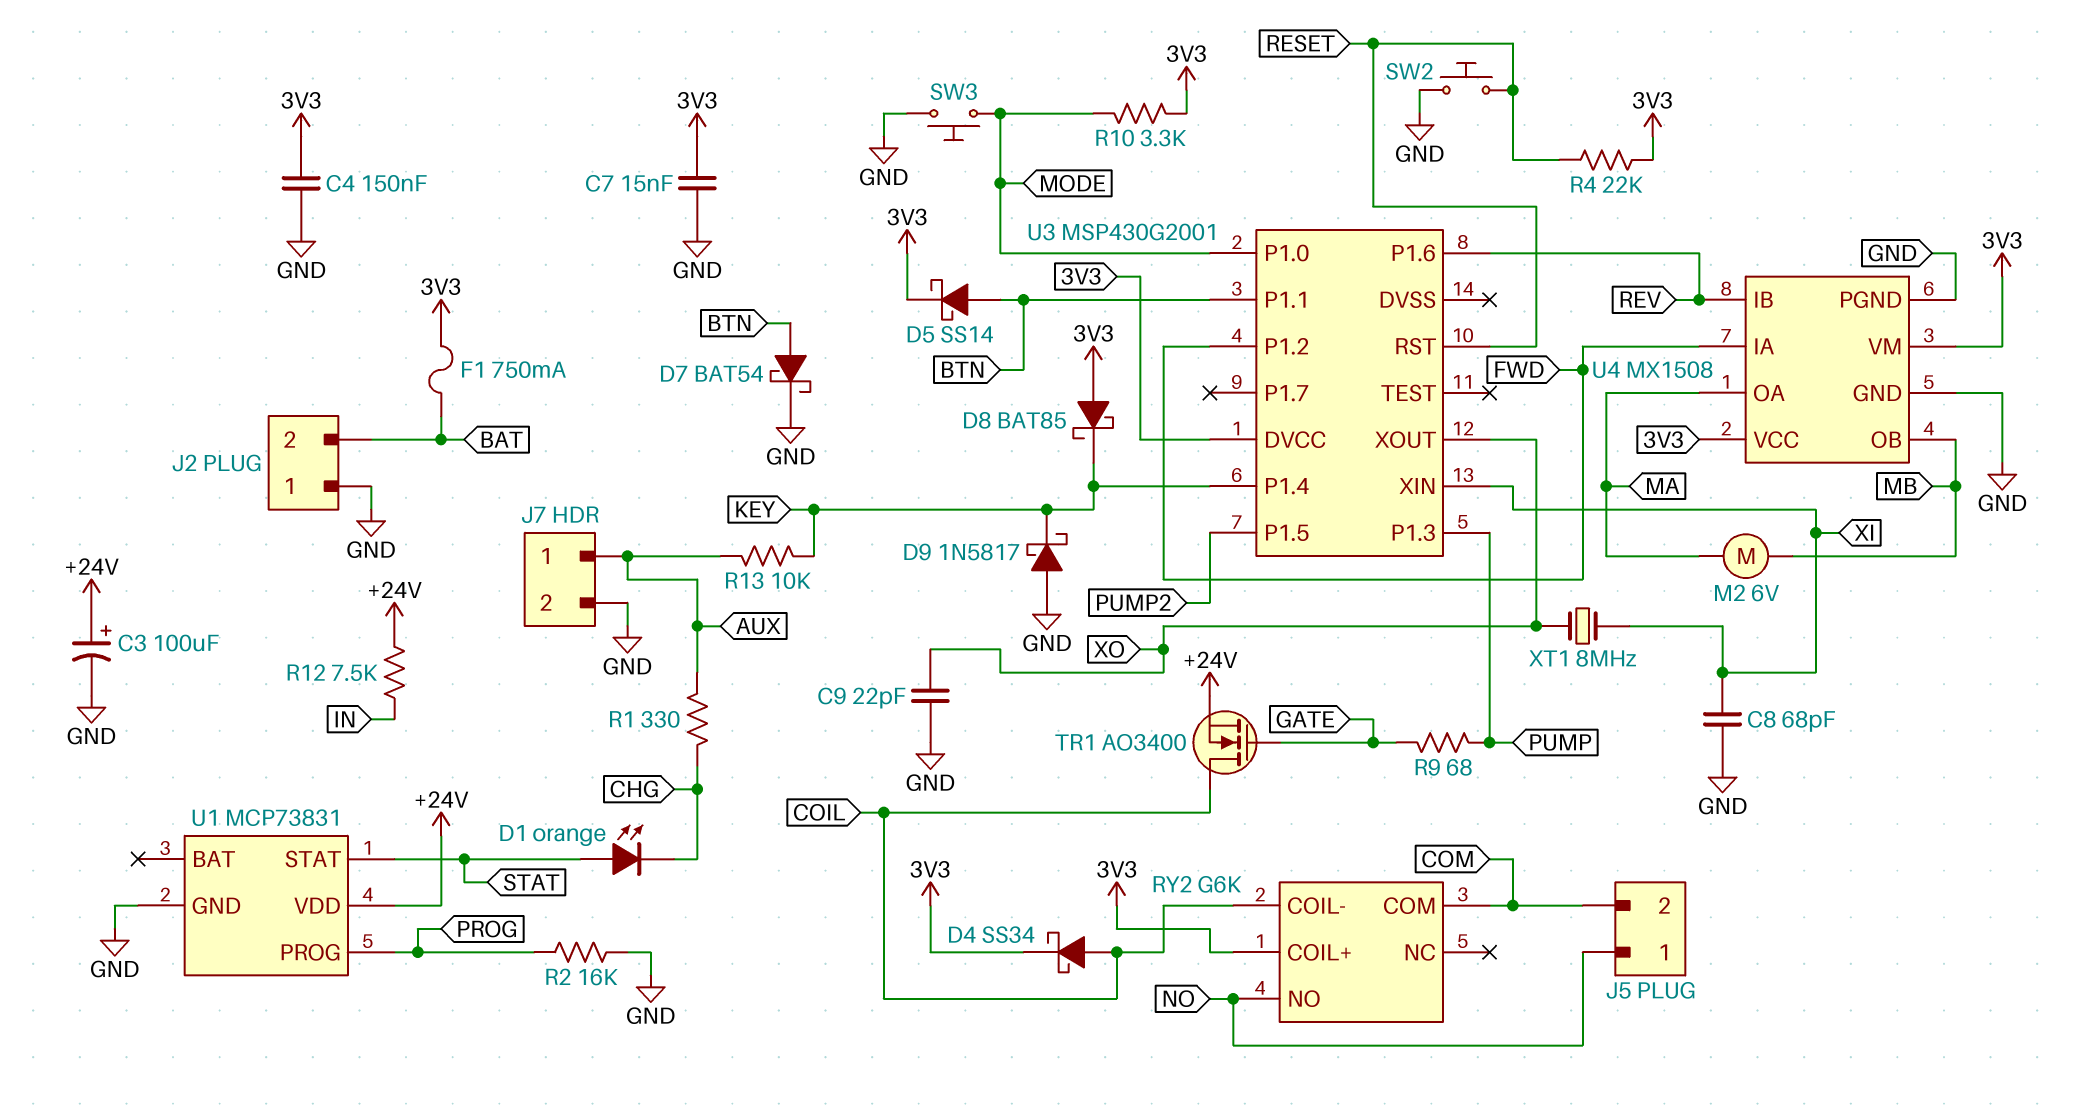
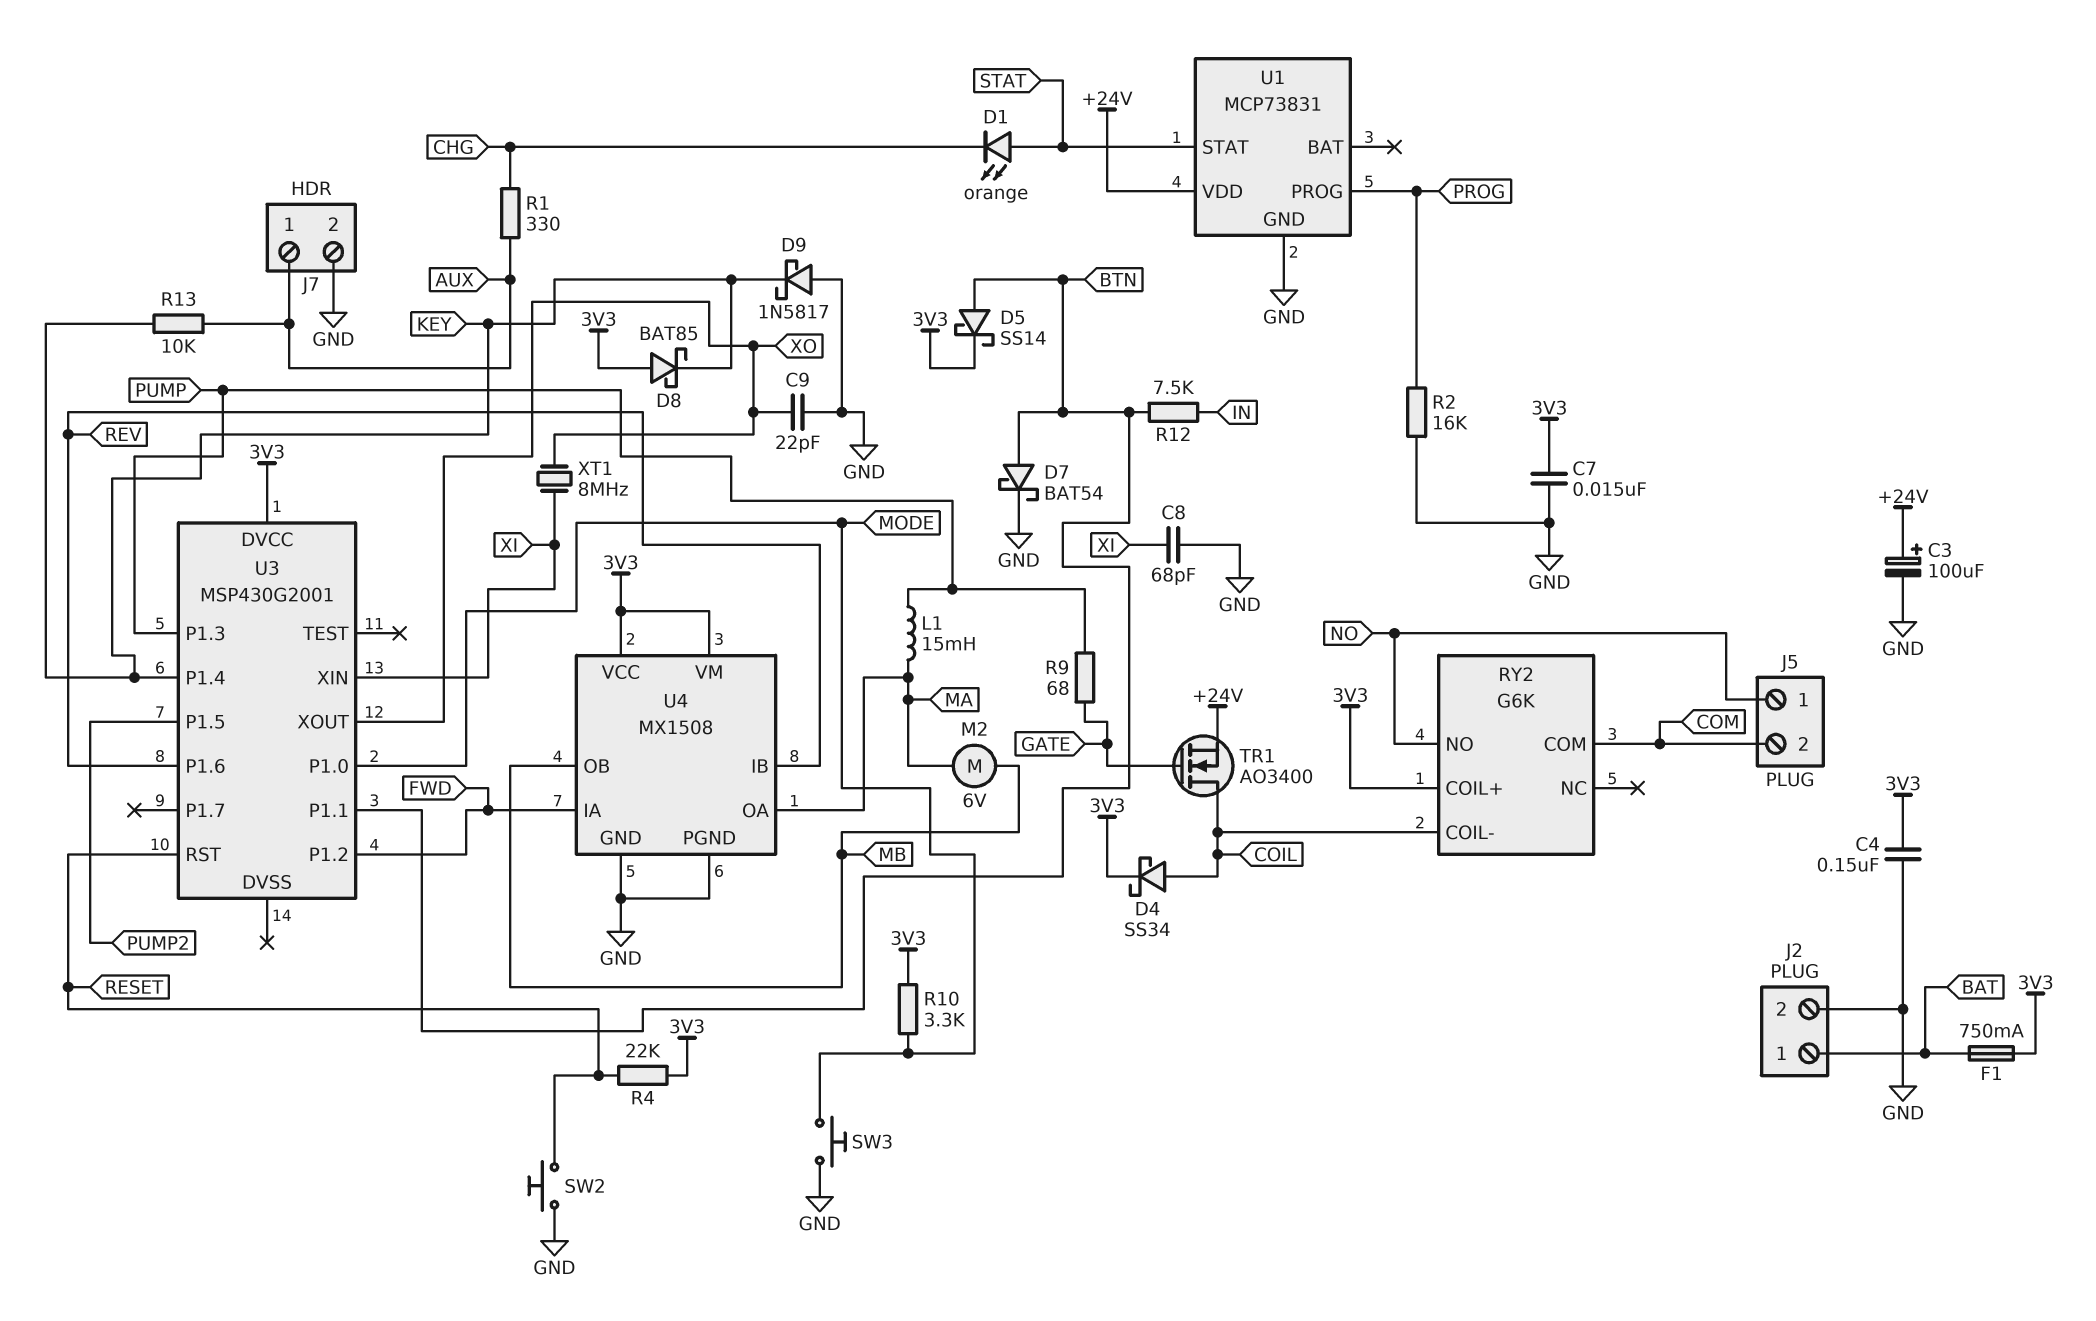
J2 pin 1: GND -> BAT
J2 pin 2: BAT -> GND
L1: none -> 15mH (MA, PUMP)
R12: 7.5k (+24V, IN) -> 7.5k (BTN, IN)

